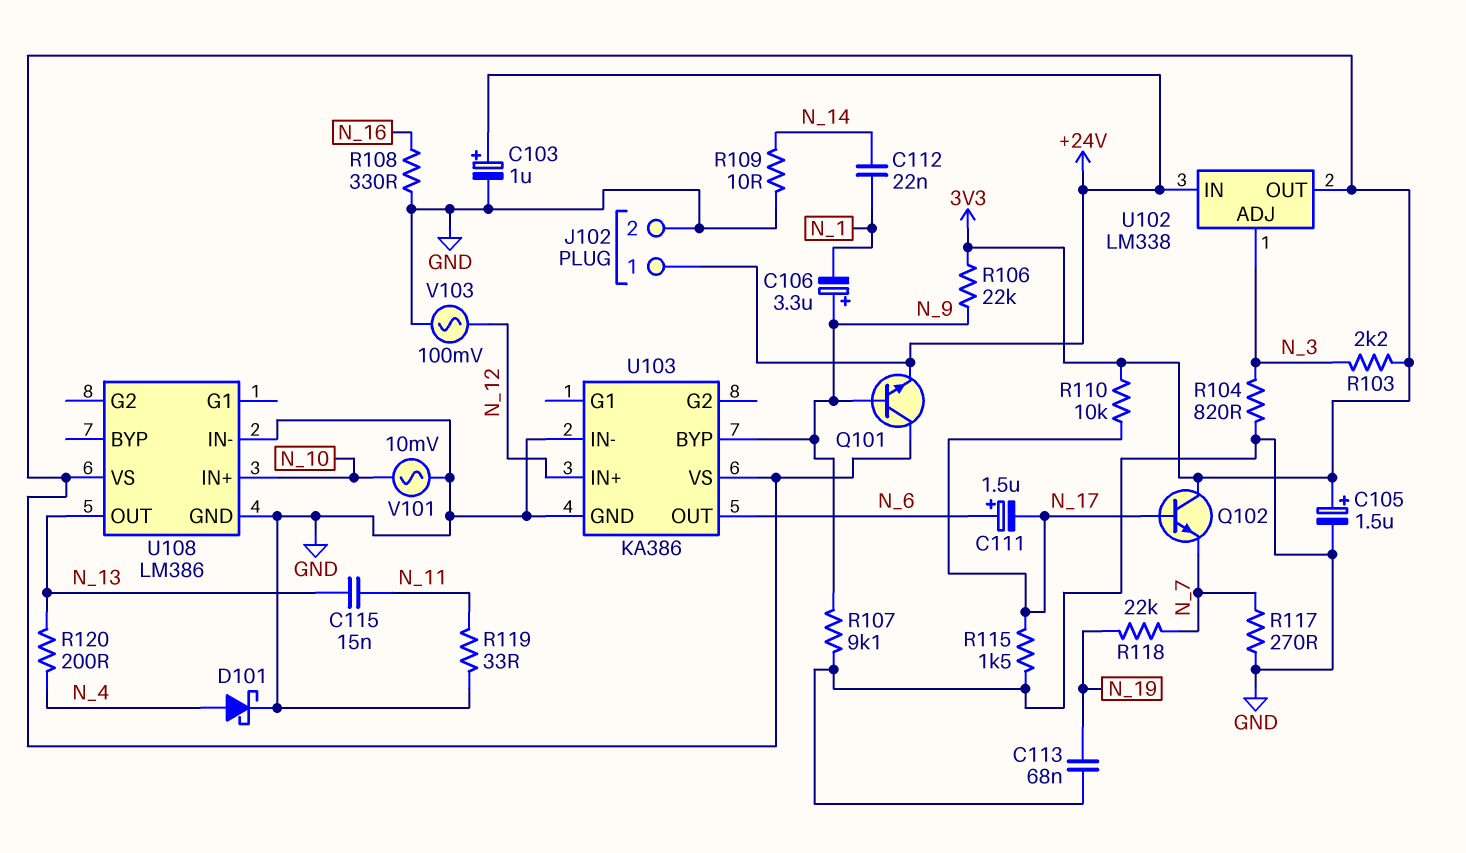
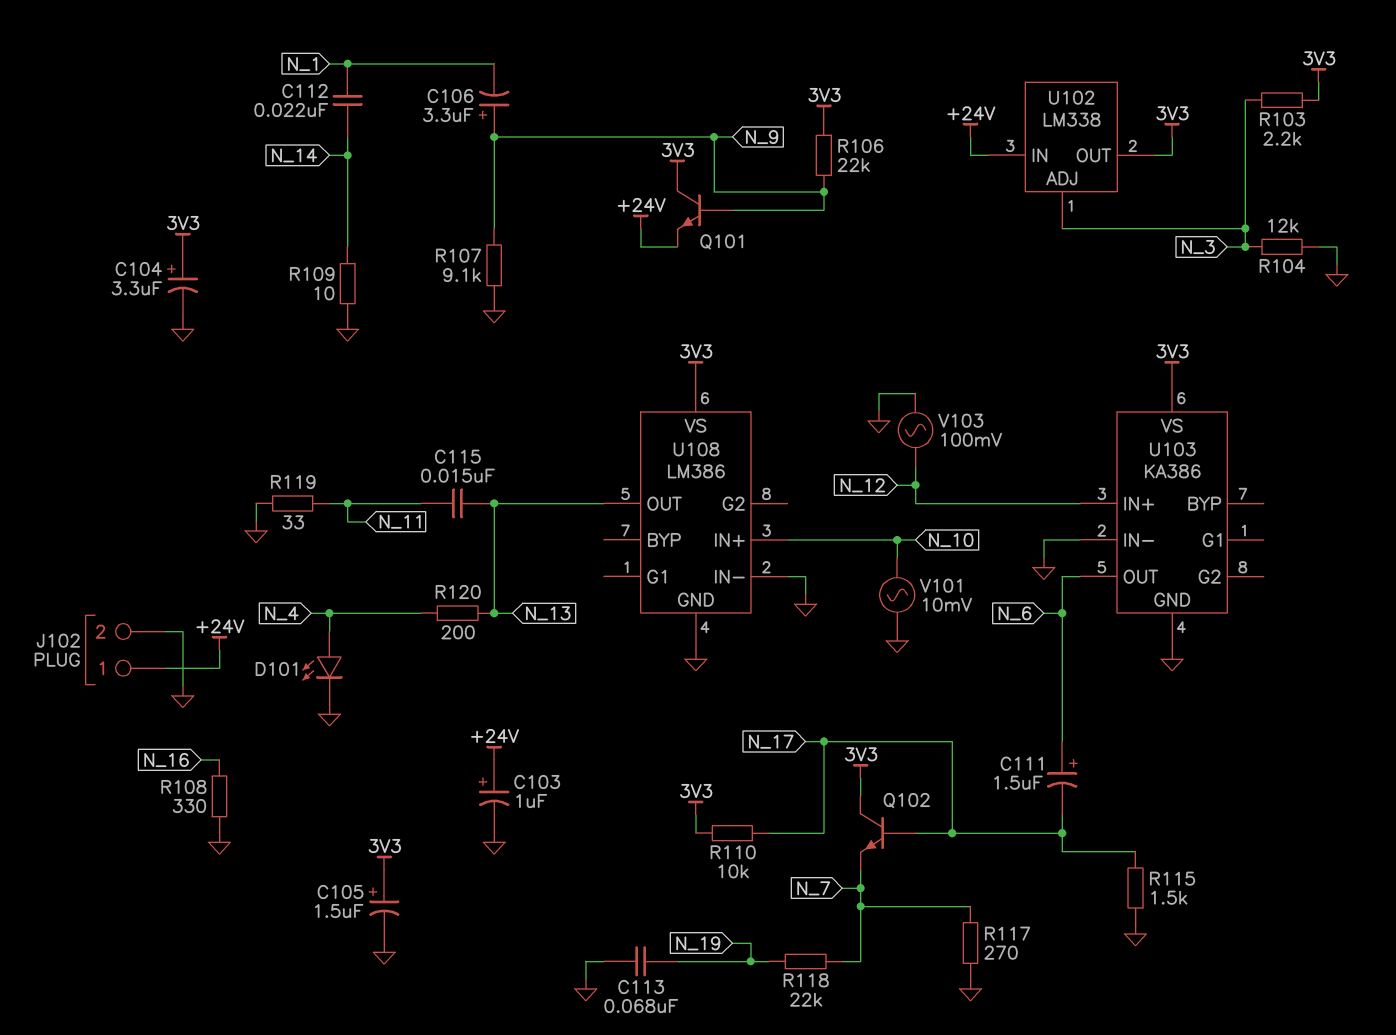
C104: none -> 3.3uF (plus 3V3, minus GND)
D101: schottky (A N_4, K GND) -> LED (A N_4, K GND)
R104: 820 (GND, N_3) -> 12k (GND, N_3)
U103 pin BYP: N_9 -> none

